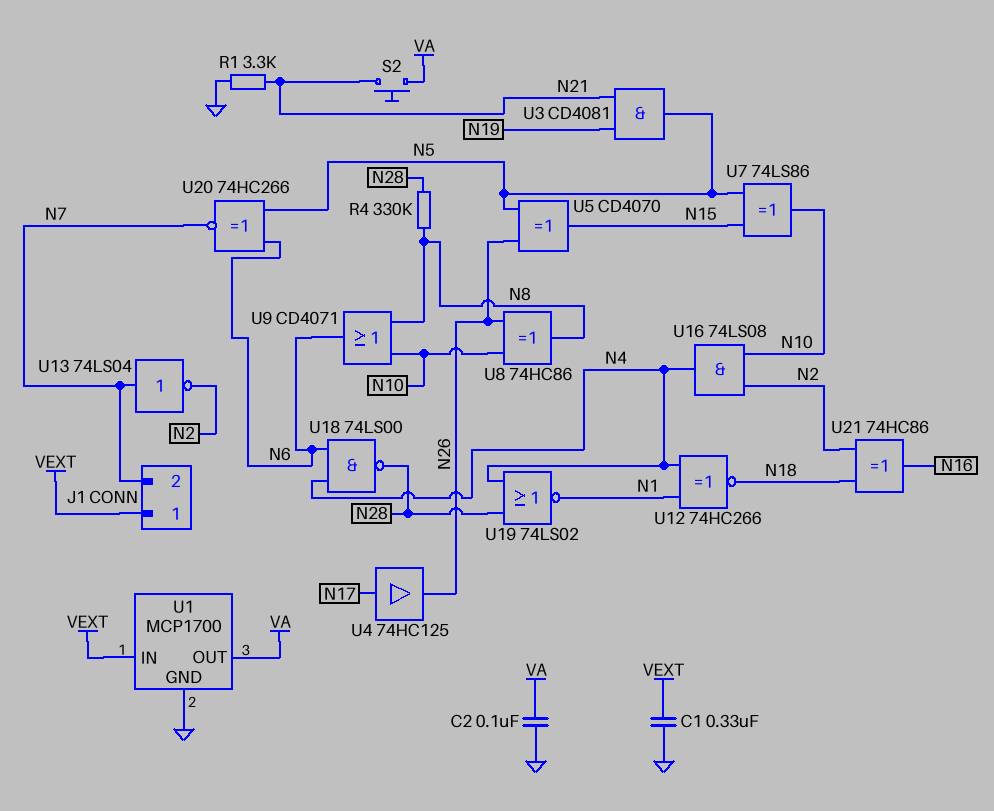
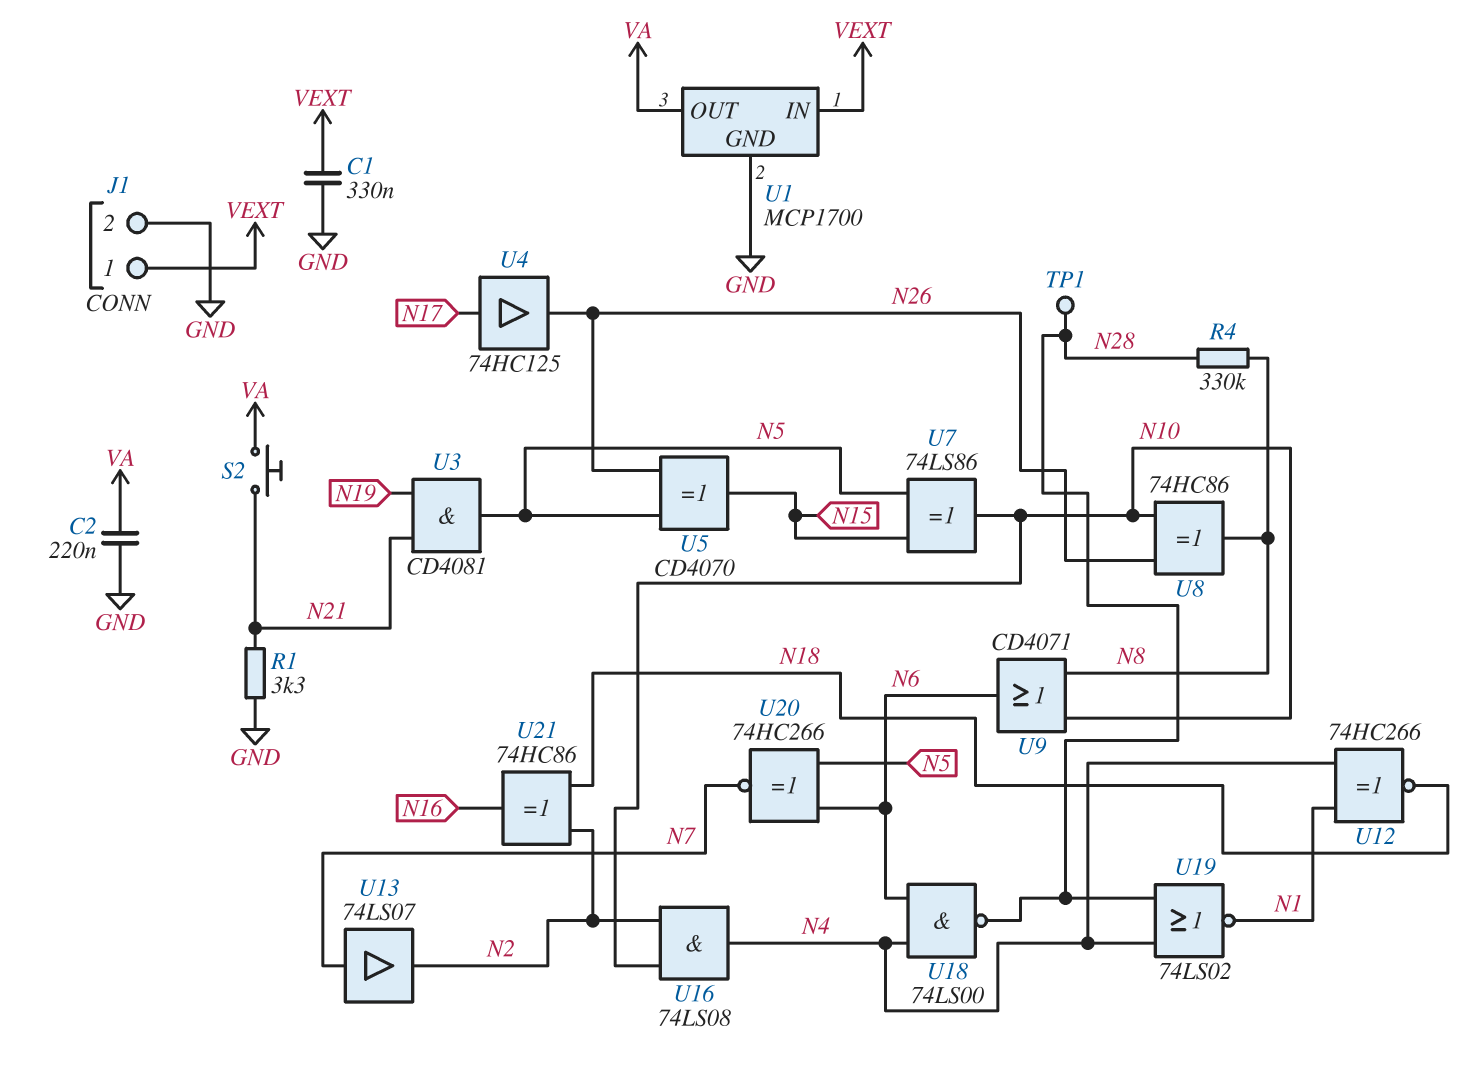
C2: 100nF (GND, VA) -> 220nF (GND, VA)
J1 pin 2: N7 -> GND
TP1: none -> test point (N28)
U13: NOT 74LS04 (in N7, out N2) -> buffer 74LS07 (in N7, out N2)

